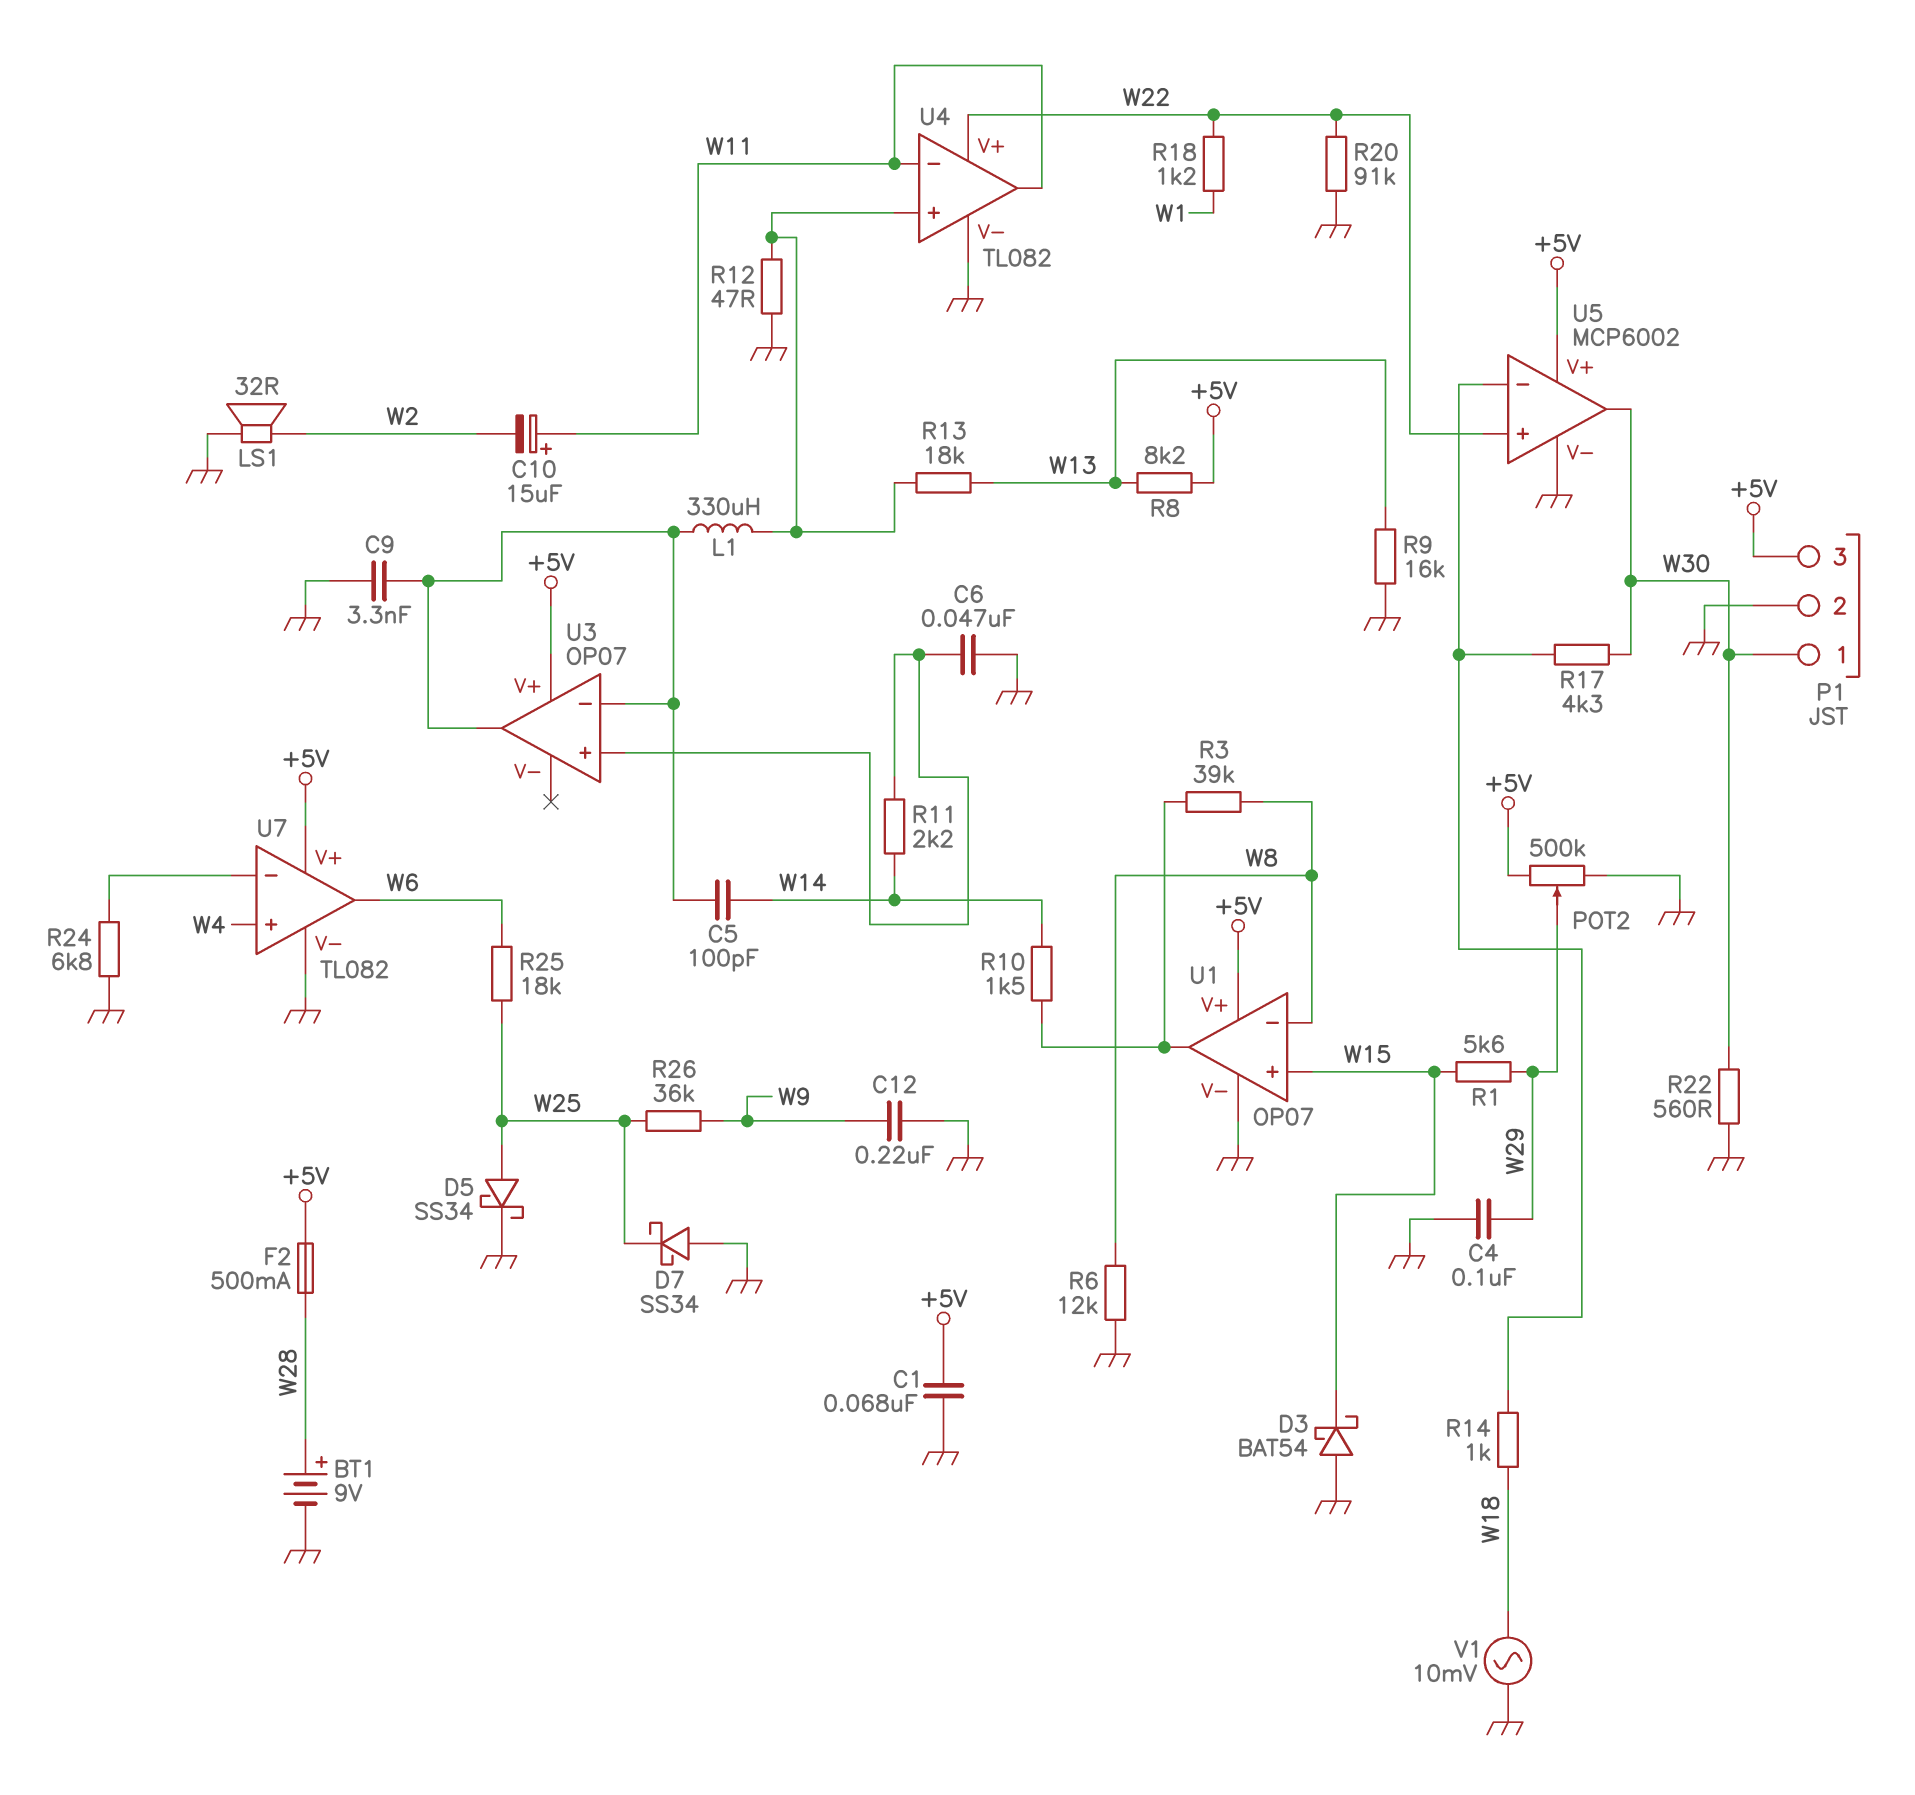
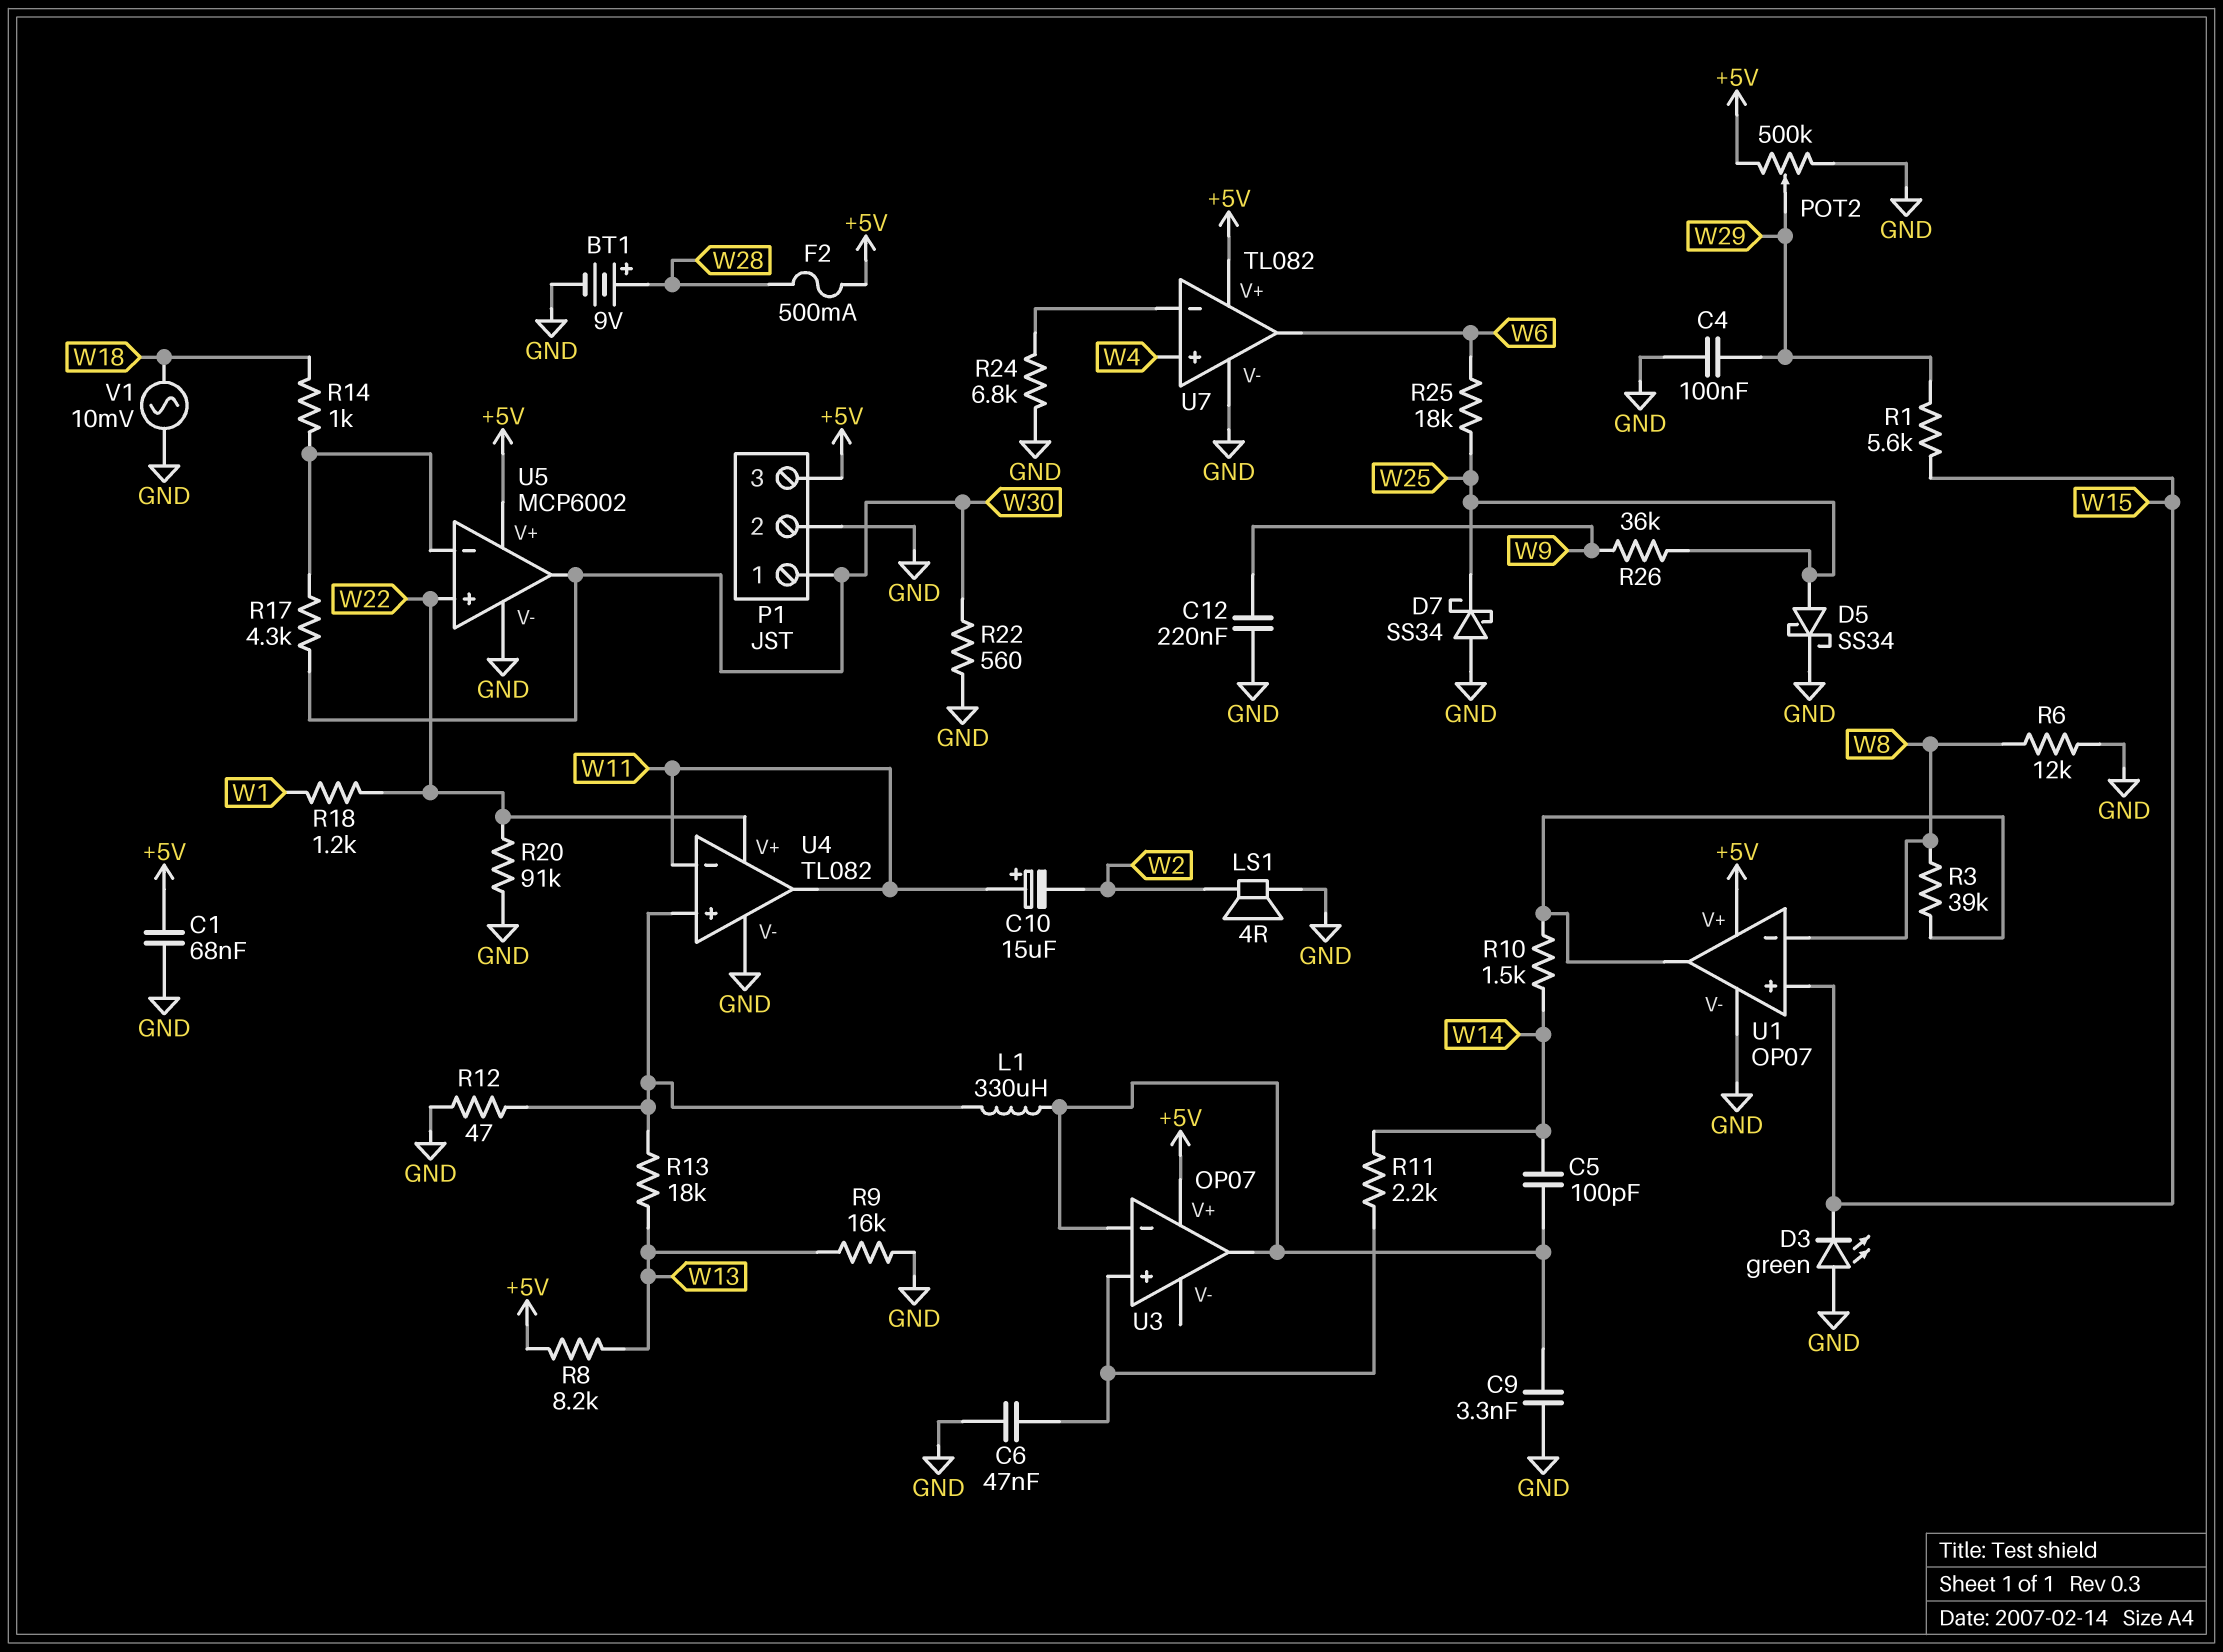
D3: schottky BAT54 (A GND, K W15) -> LED green (A GND, K W15)
LS1: speaker 32R (GND, W2) -> speaker 4R (GND, W2)

